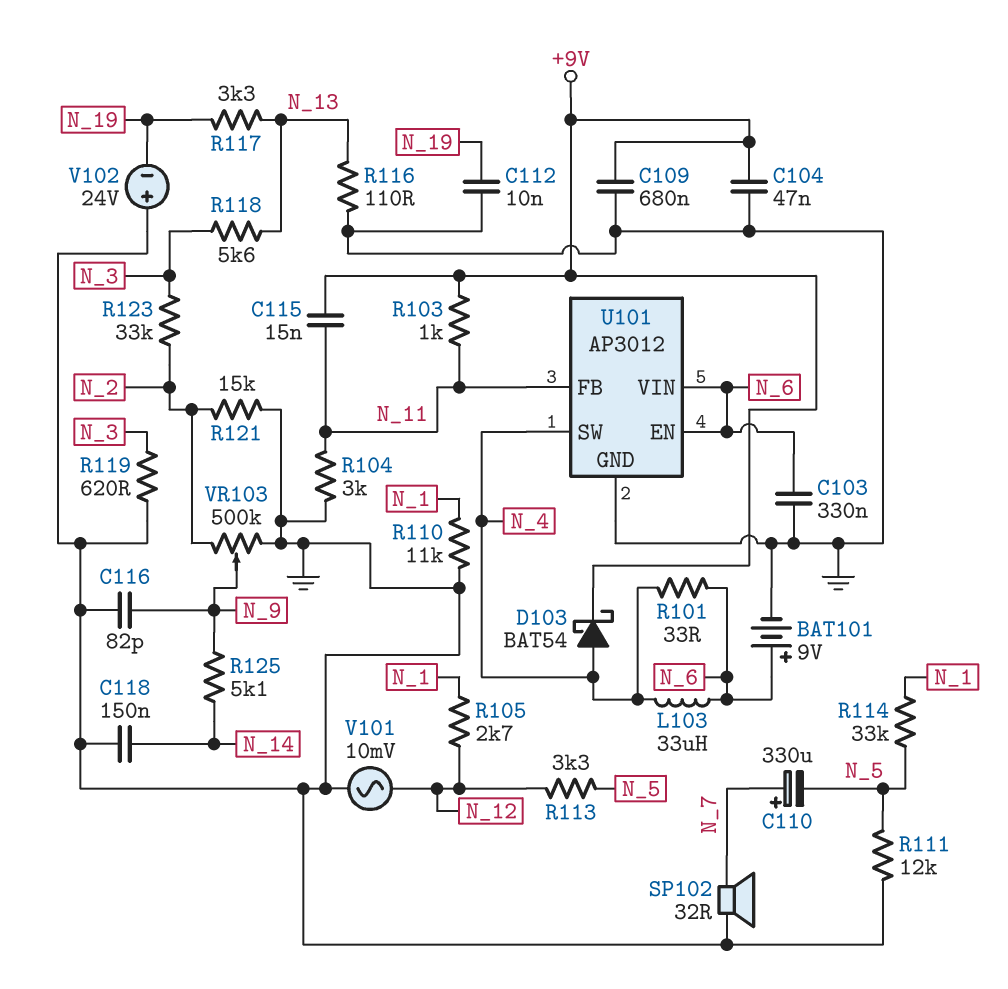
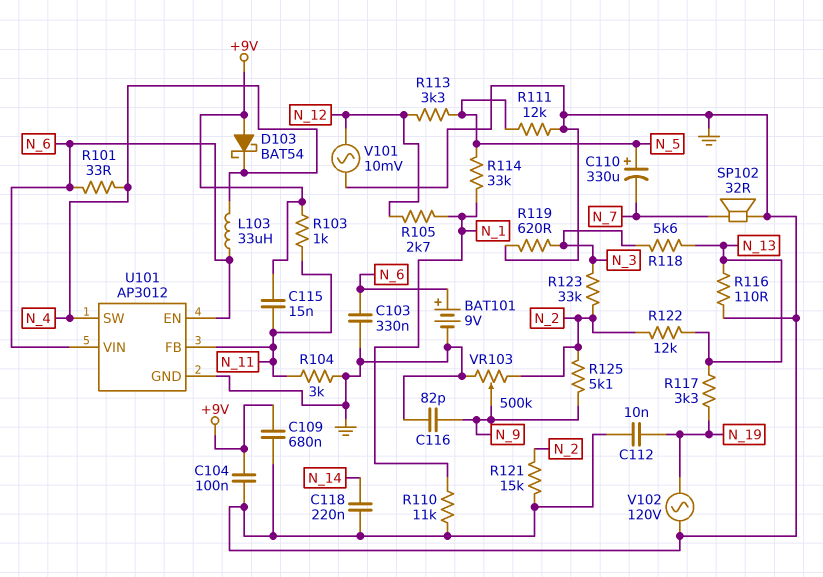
C104: 47nF (+9V, GND) -> 100nF (+9V, GND)
C110: 330uF (plus N_7, minus N_5) -> 330uF (plus N_5, minus N_7)
C118: 150nF (GND, N_14) -> 220nF (GND, N_14)
D103: schottky BAT54 (A N_4, K +9V) -> schottky BAT54 (A +9V, K N_4)
R122: none -> 12k (N_2, N_13)
R125: 5.1k (N_9, N_14) -> 5.1k (N_2, N_9)
V102: 24V (plus GND, minus N_19) -> AC 120V (GND, N_19)

